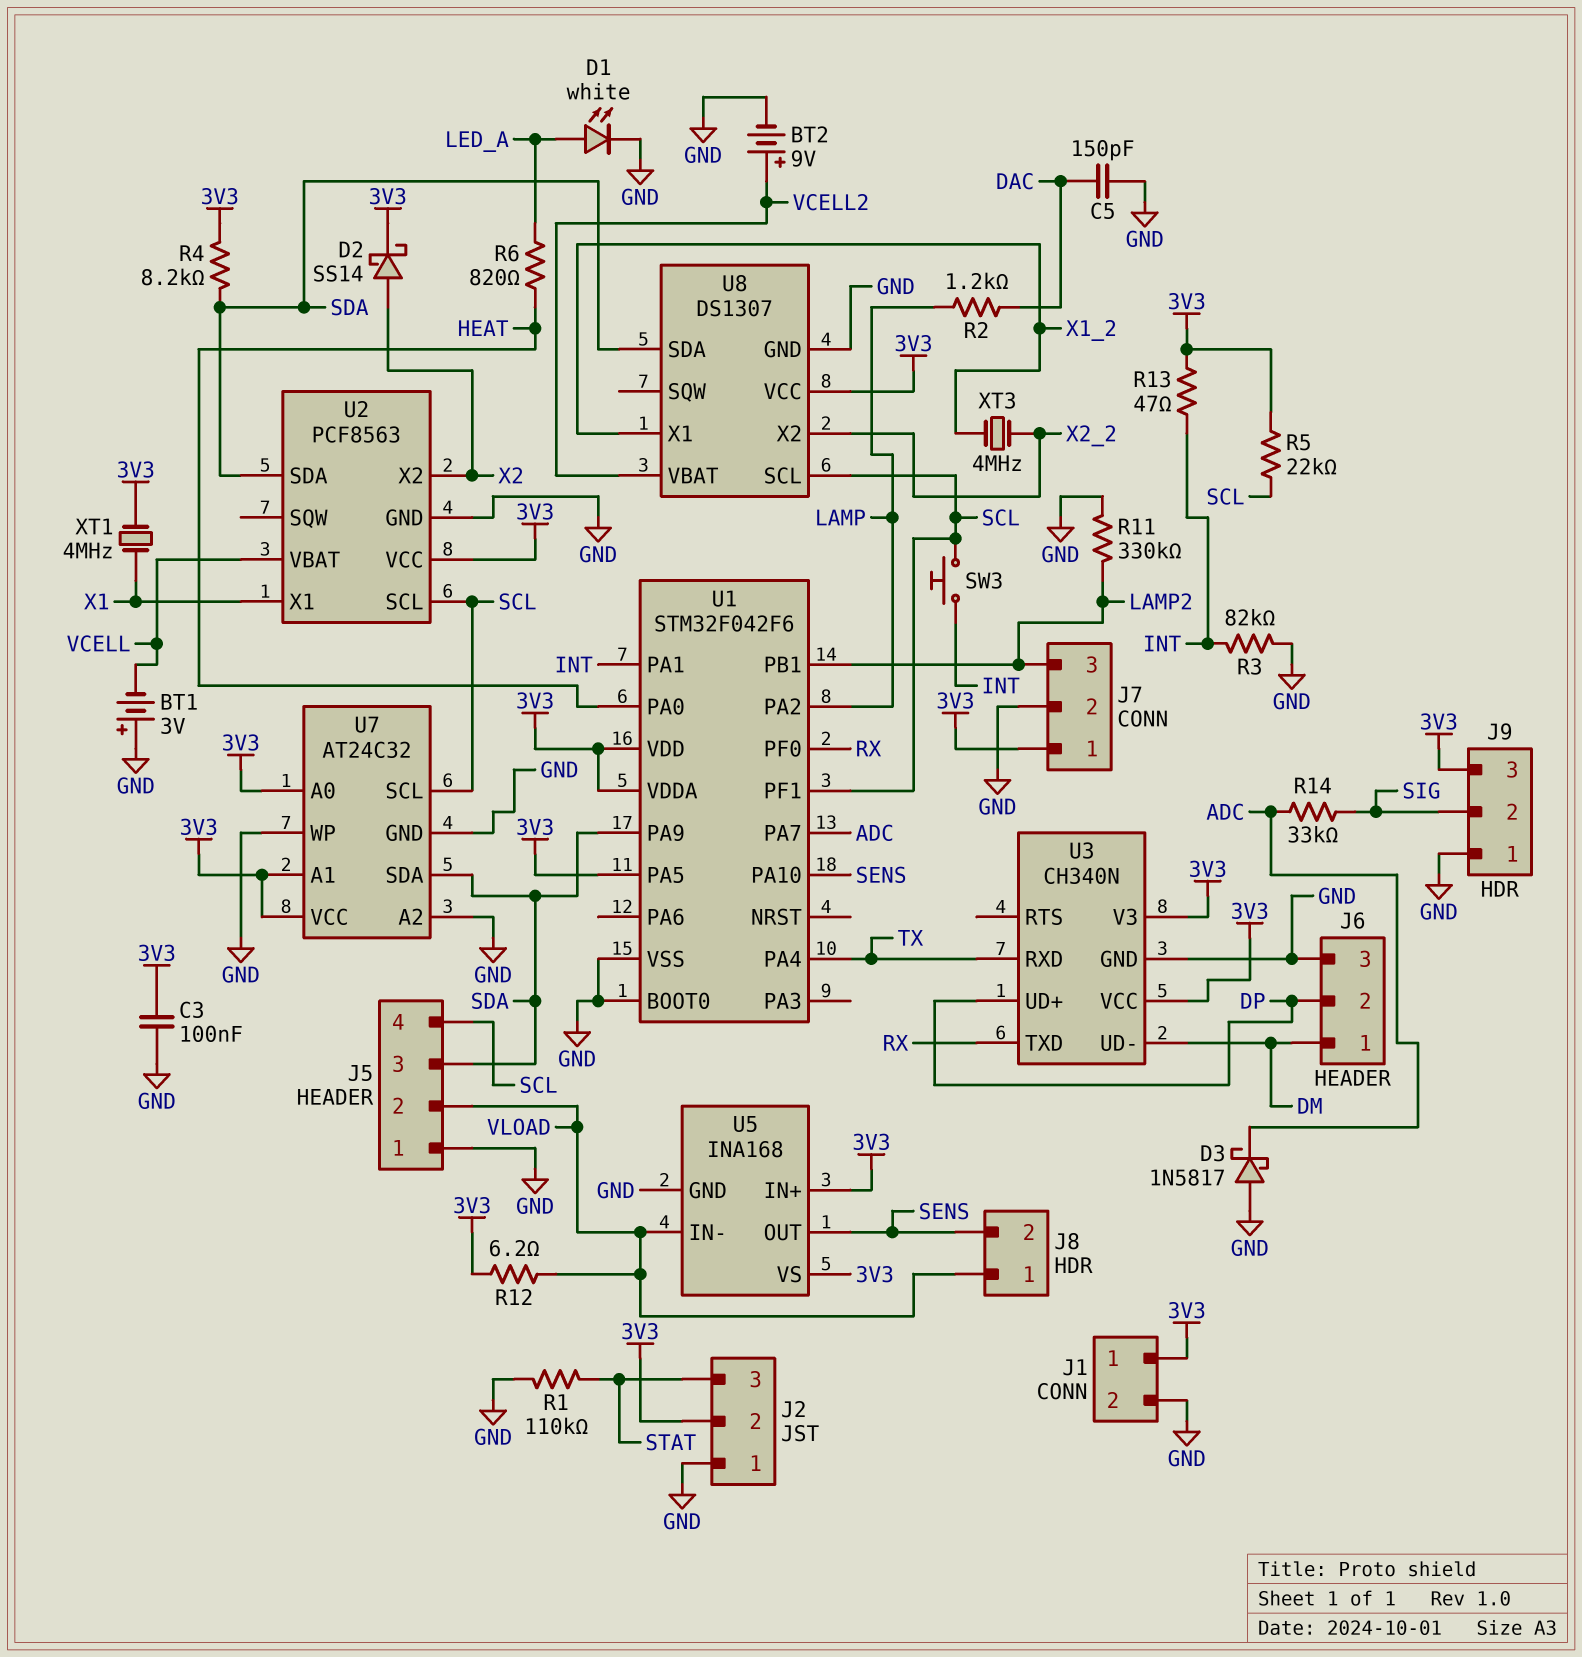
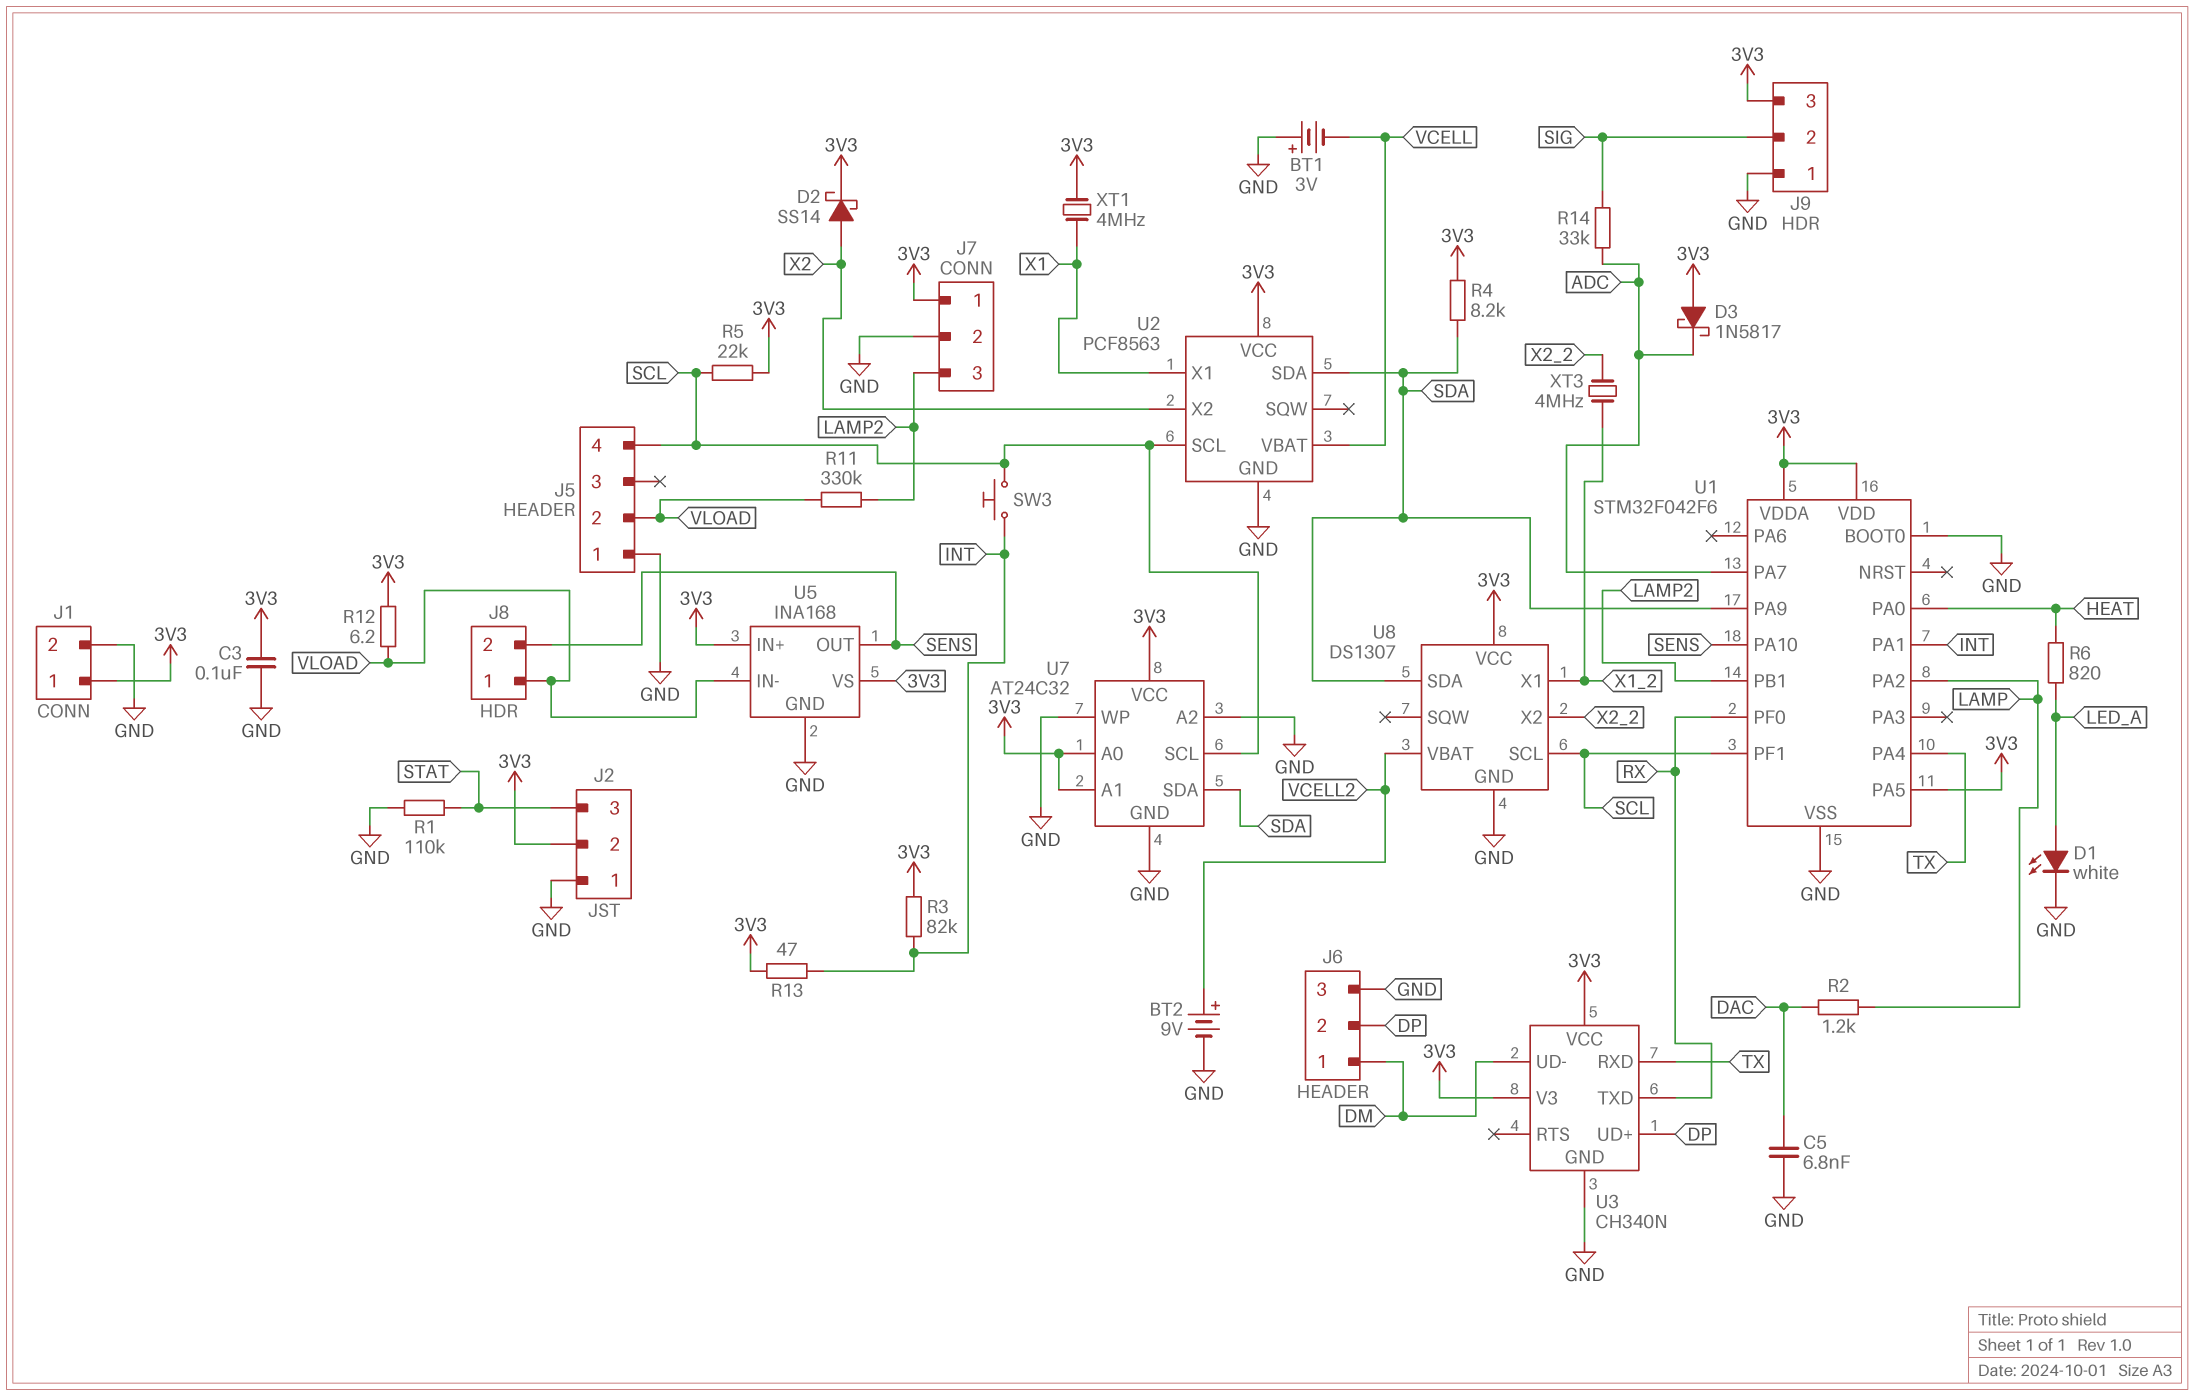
C5: 150pF (DAC, GND) -> 6.8nF (DAC, GND)
D3: schottky 1N5817 (A GND, K ADC) -> schottky 1N5817 (A 3V3, K ADC)
J5 pin 3: SDA -> none
R3: 82k (GND, INT) -> 82k (3V3, INT)
R11: 330k (GND, LAMP2) -> 330k (LAMP2, VLOAD)

